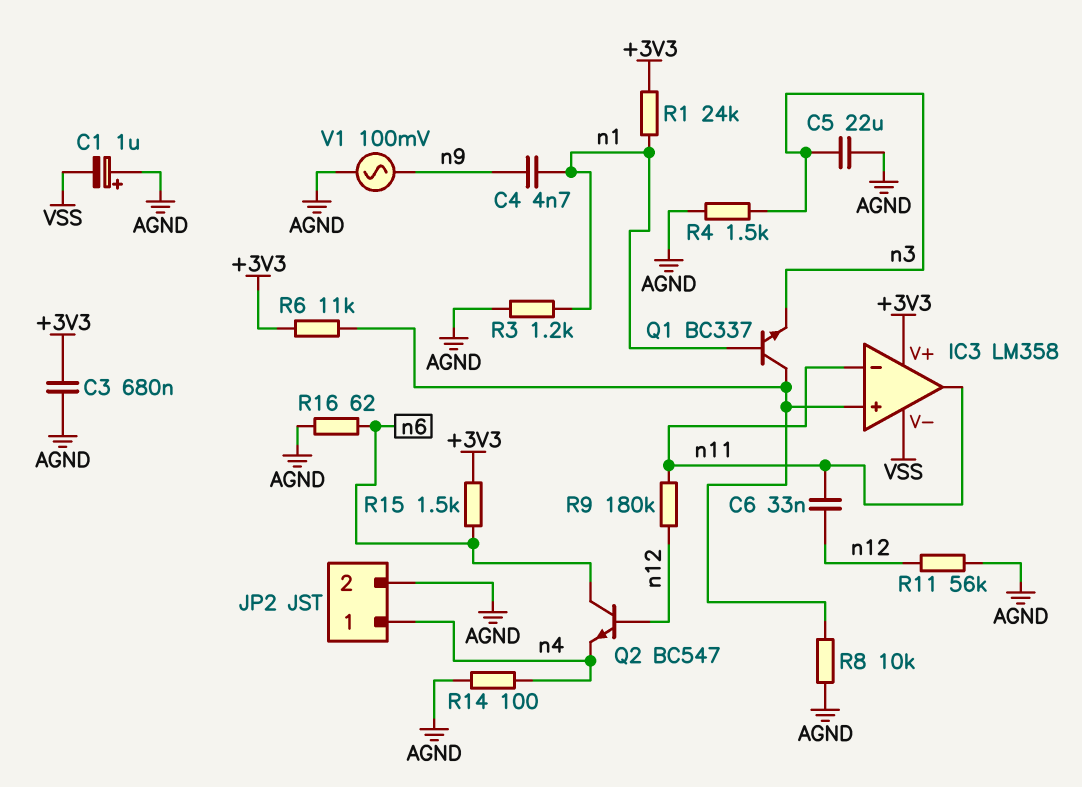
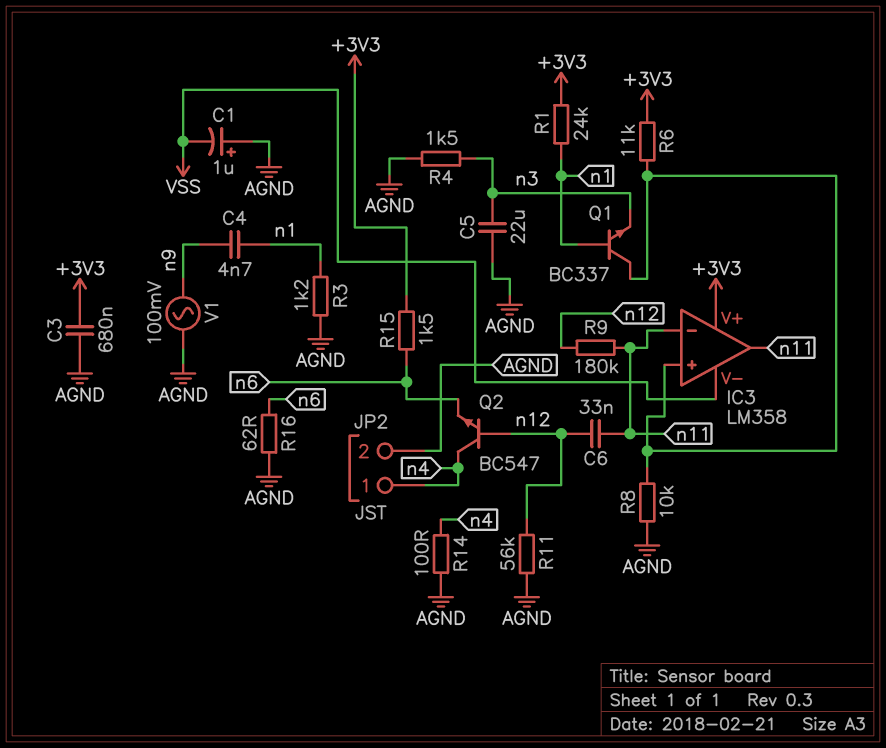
Q2: NPN BC547 (B n12, C n6, E n4) -> NPN BC547 (B n12, C n4, E n6)

